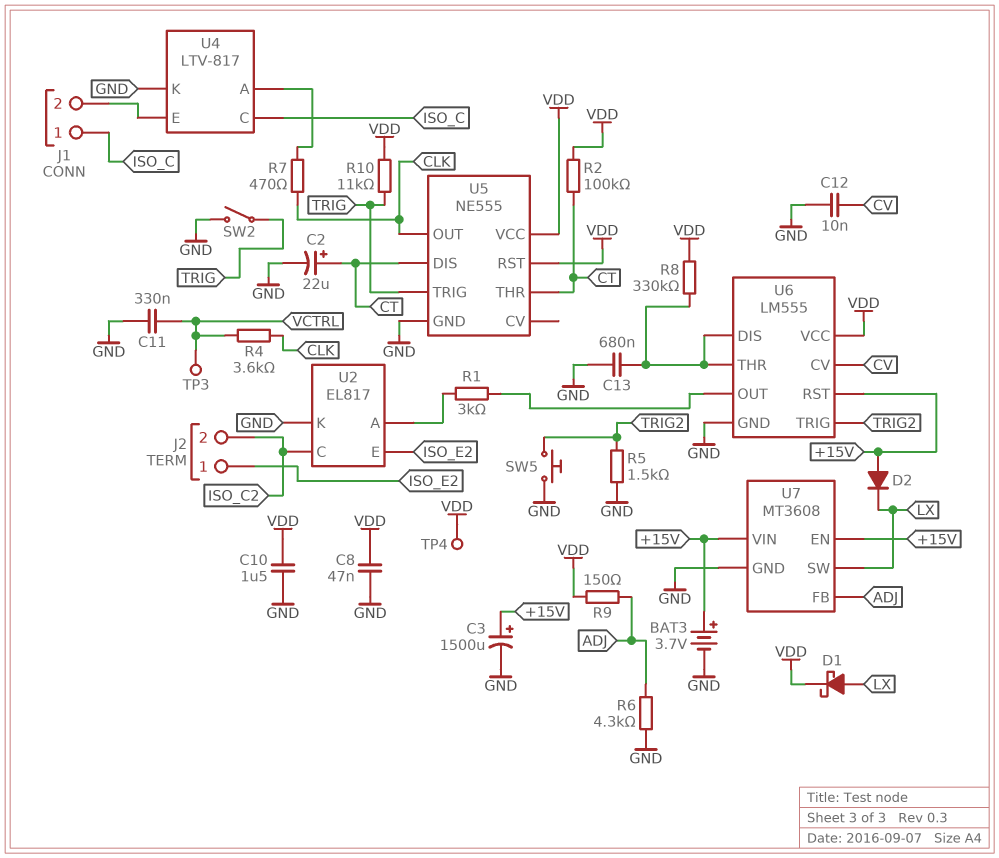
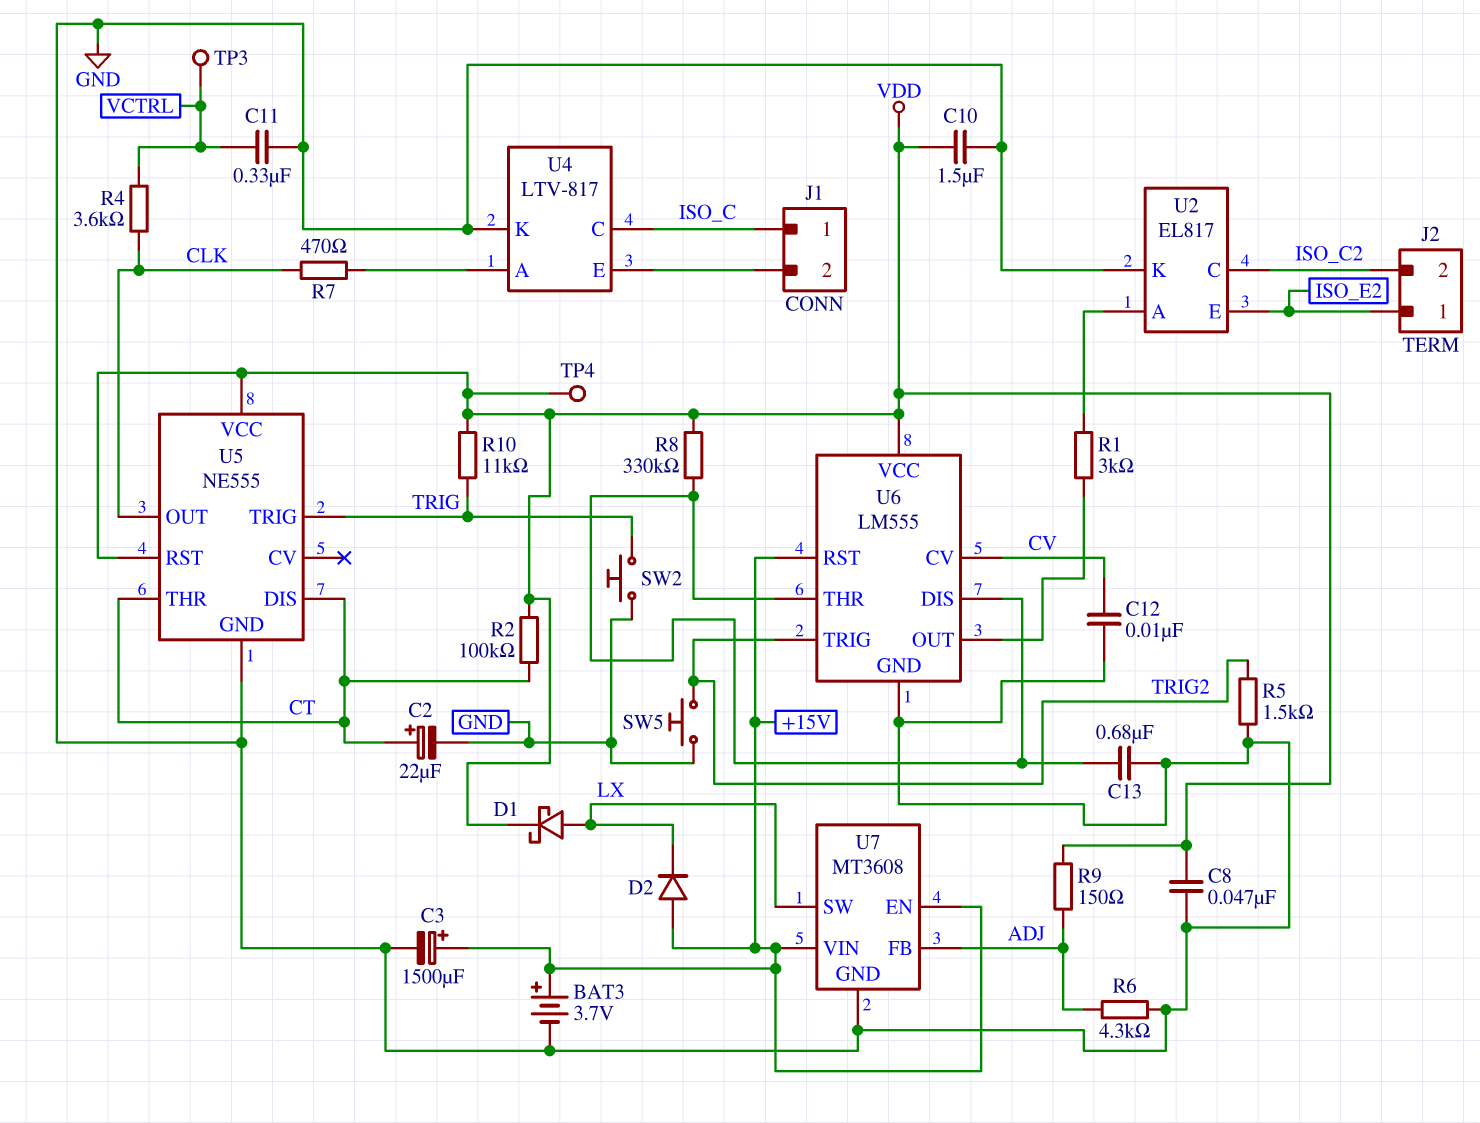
SW2: switch (GND, TRIG) -> button (GND, TRIG)

